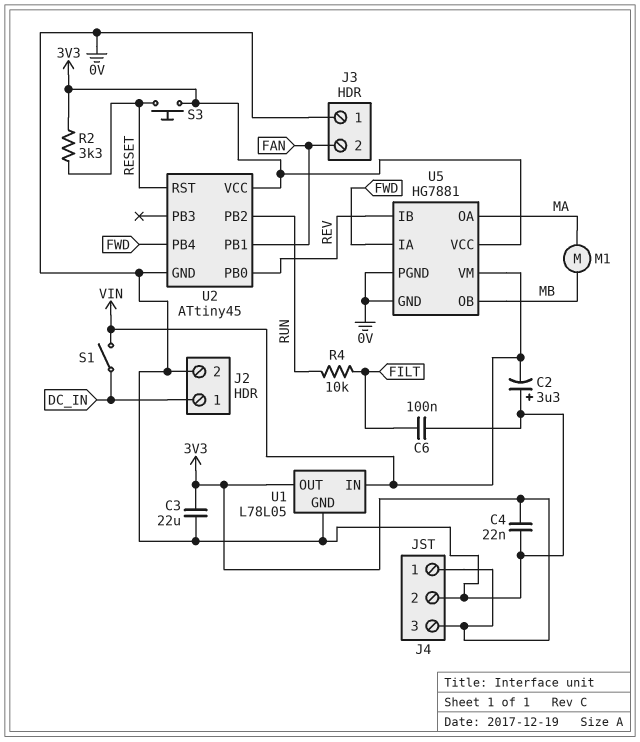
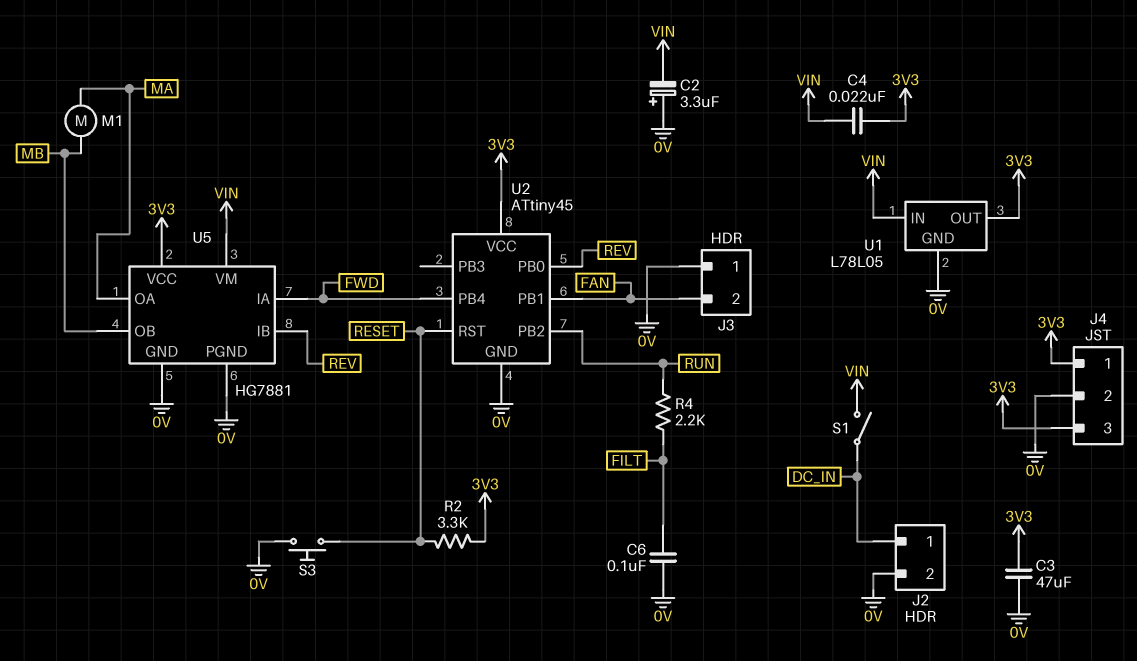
C3: 22uF (0V, 3V3) -> 47uF (0V, 3V3)
C4: 22nF (0V, 3V3) -> 22nF (3V3, VIN)
R4: 10k (FILT, RUN) -> 2.2k (FILT, RUN)
S3: button (3V3, RESET) -> button (0V, RESET)

